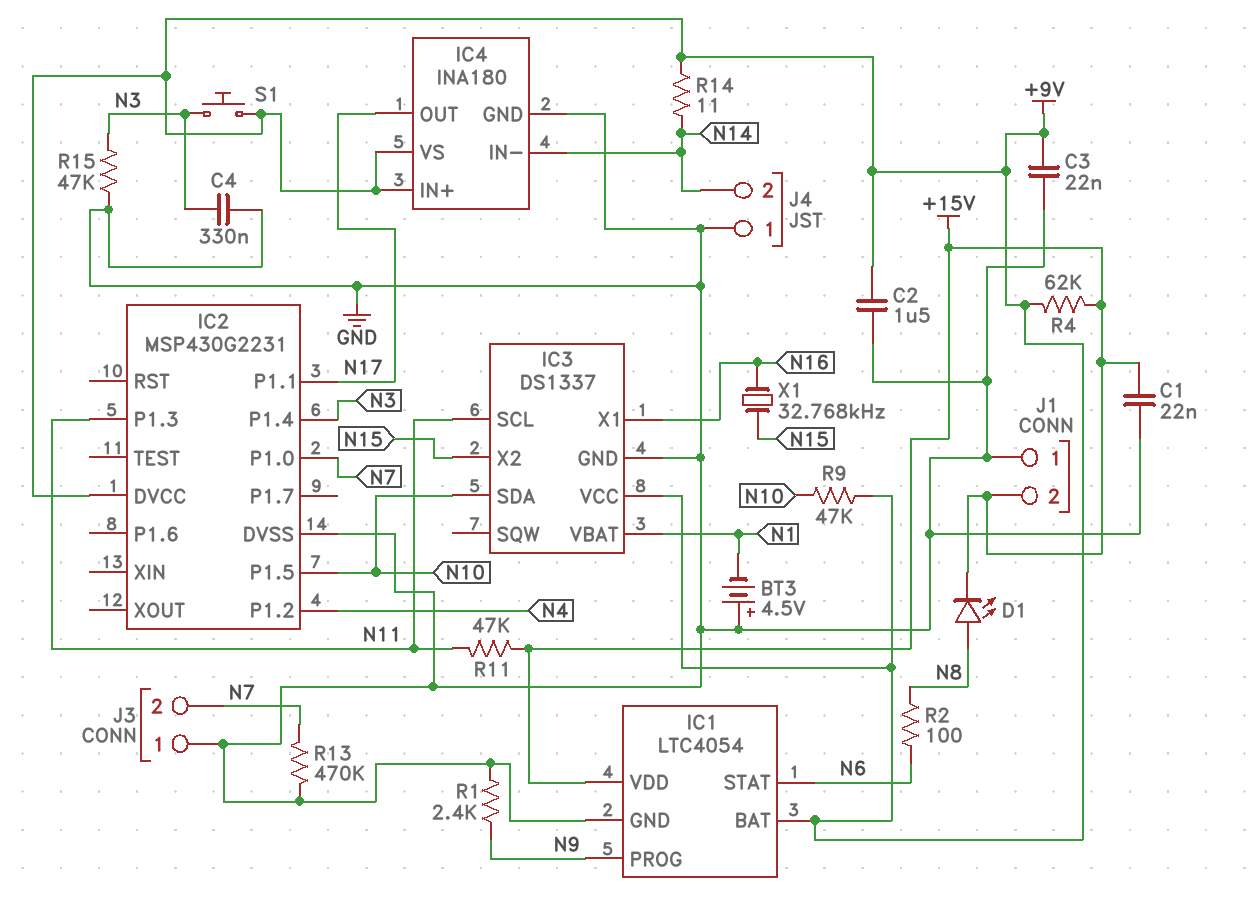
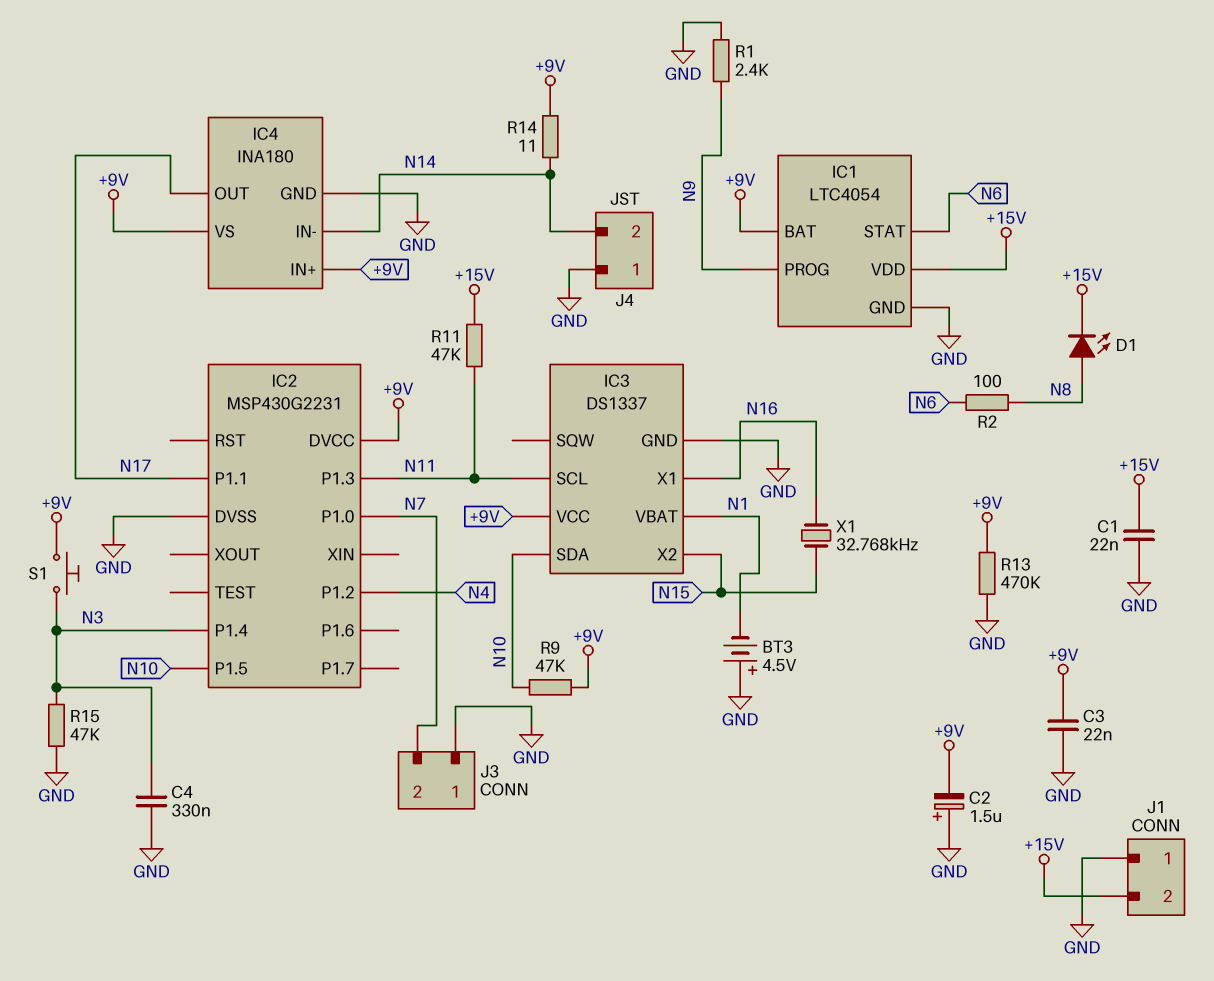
C2: 1.5uF (+9V, GND) -> 1.5uF (plus GND, minus +9V)
R4: 62k (+9V, +15V) -> none
R13: 470k (GND, N7) -> 470k (+9V, GND)

